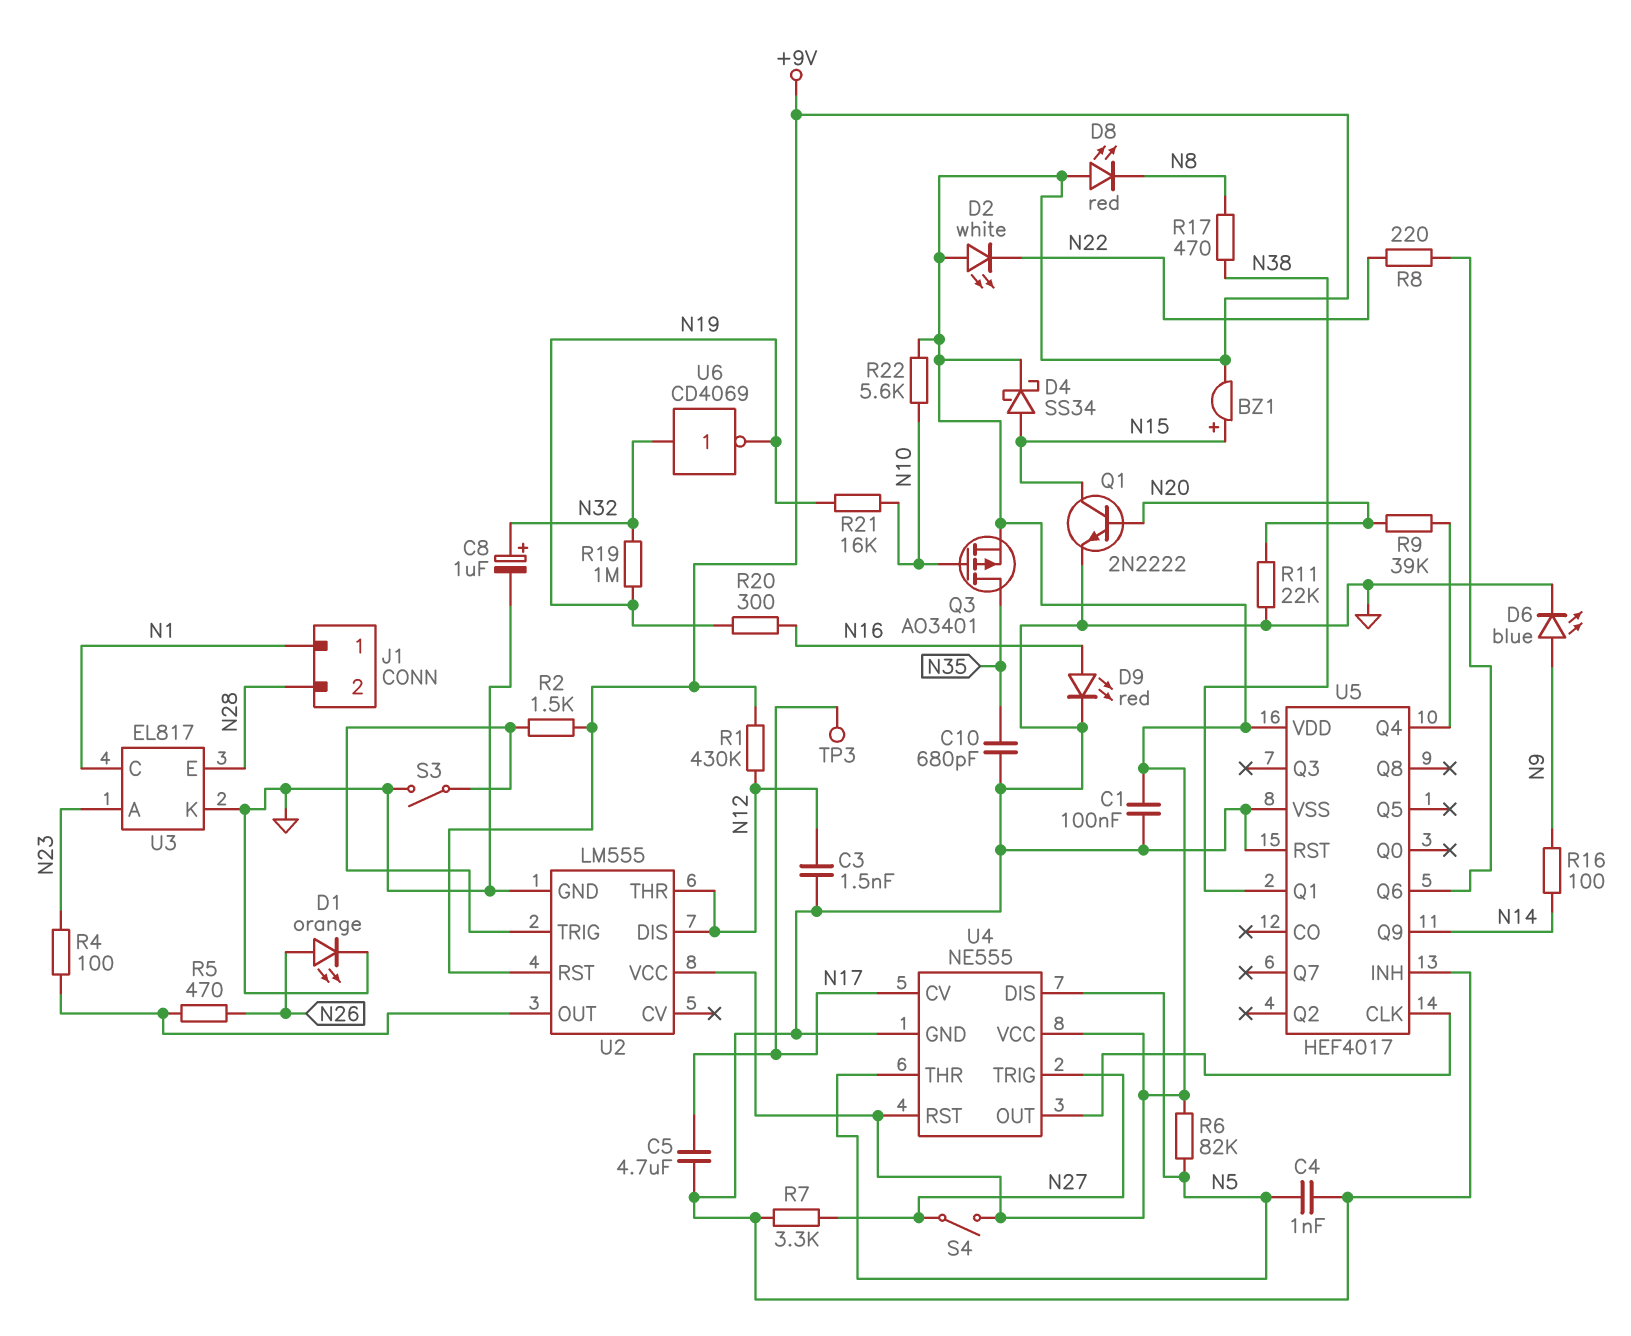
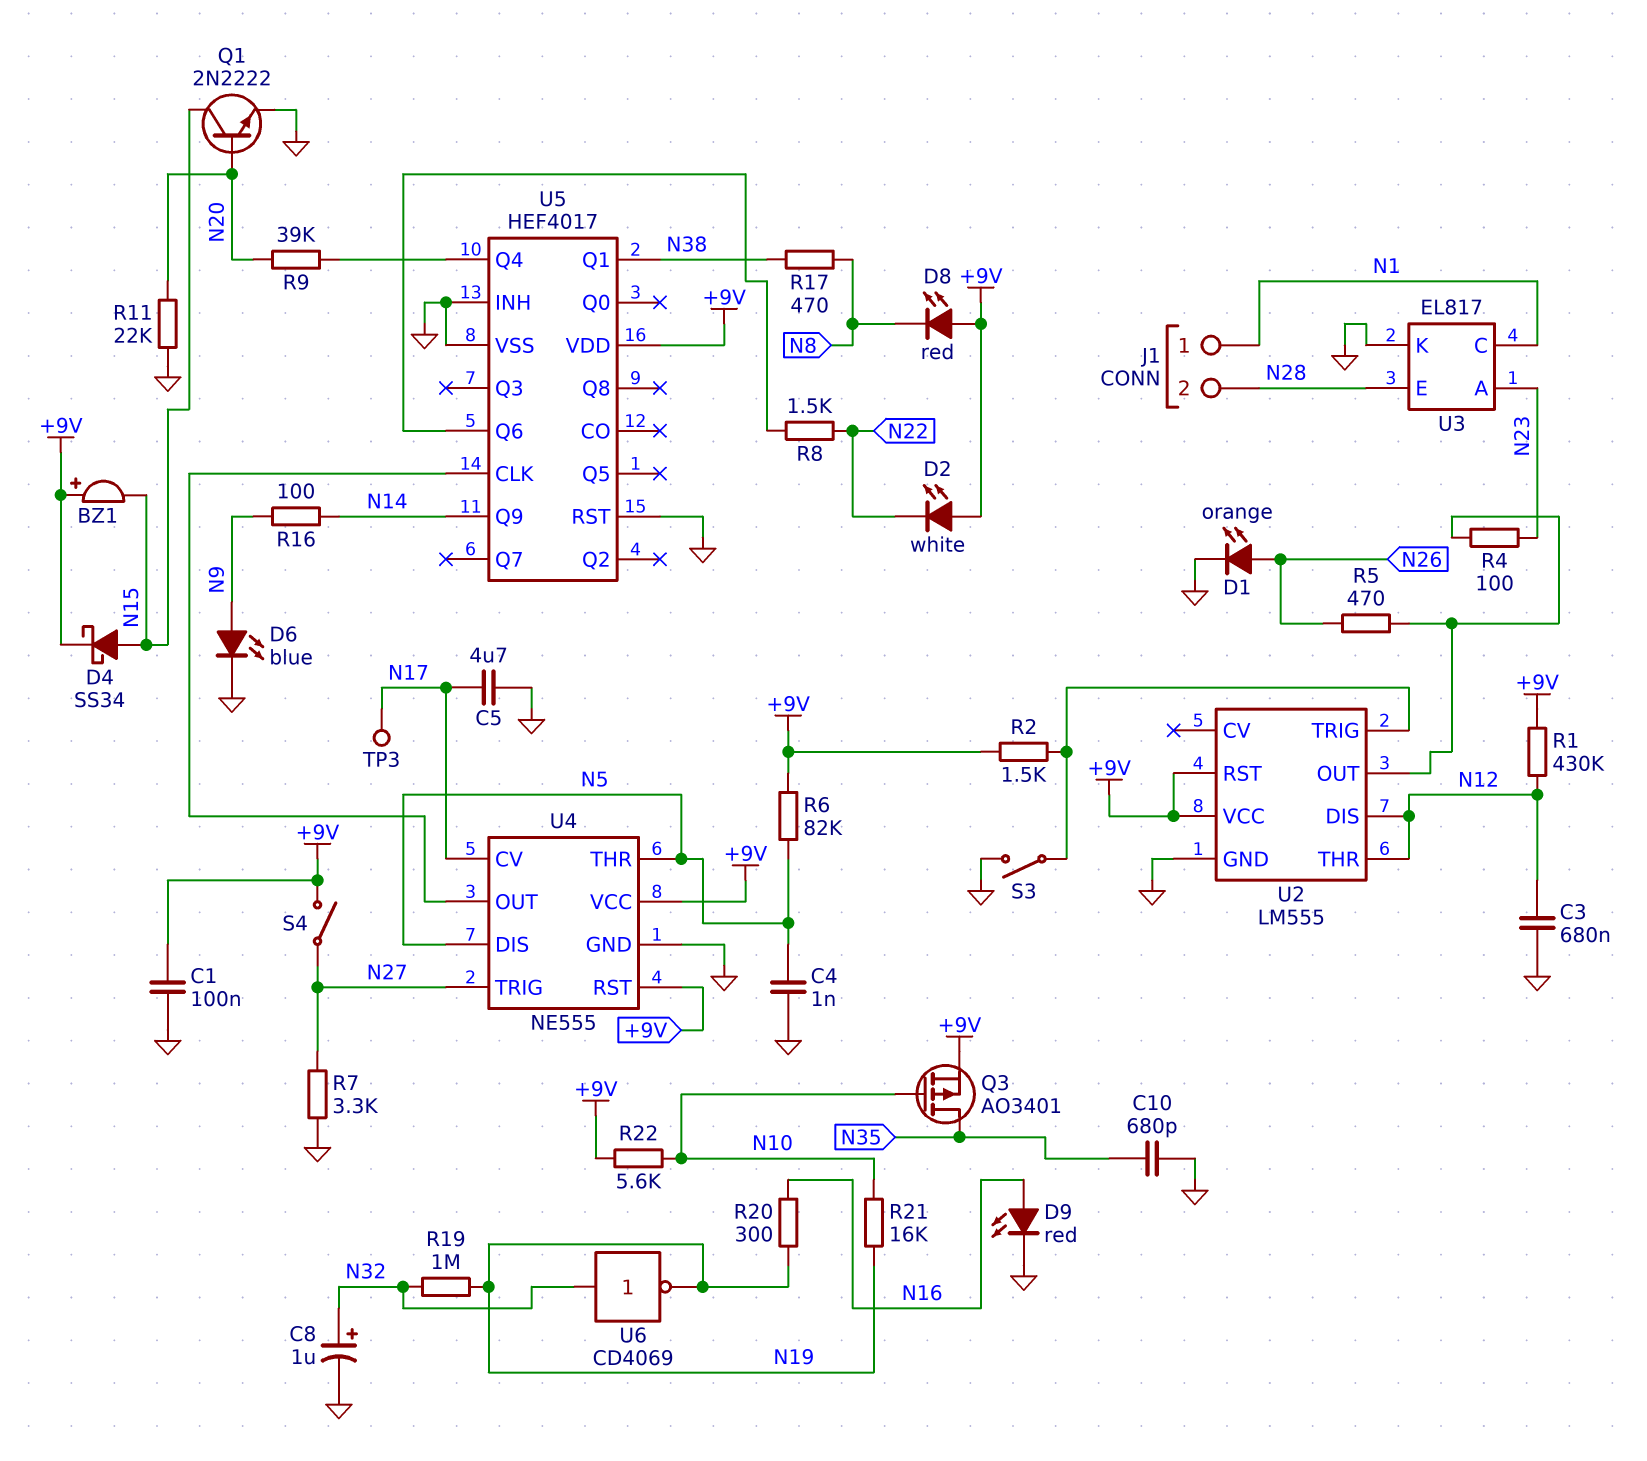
BZ1: buzzer (plus N15, minus +9V) -> buzzer (plus +9V, minus N15)
C3: 1.5nF (GND, N12) -> 680nF (GND, N12)
R8: 220 (N22, U5/Q6) -> 1.5k (N22, U5/Q6)

